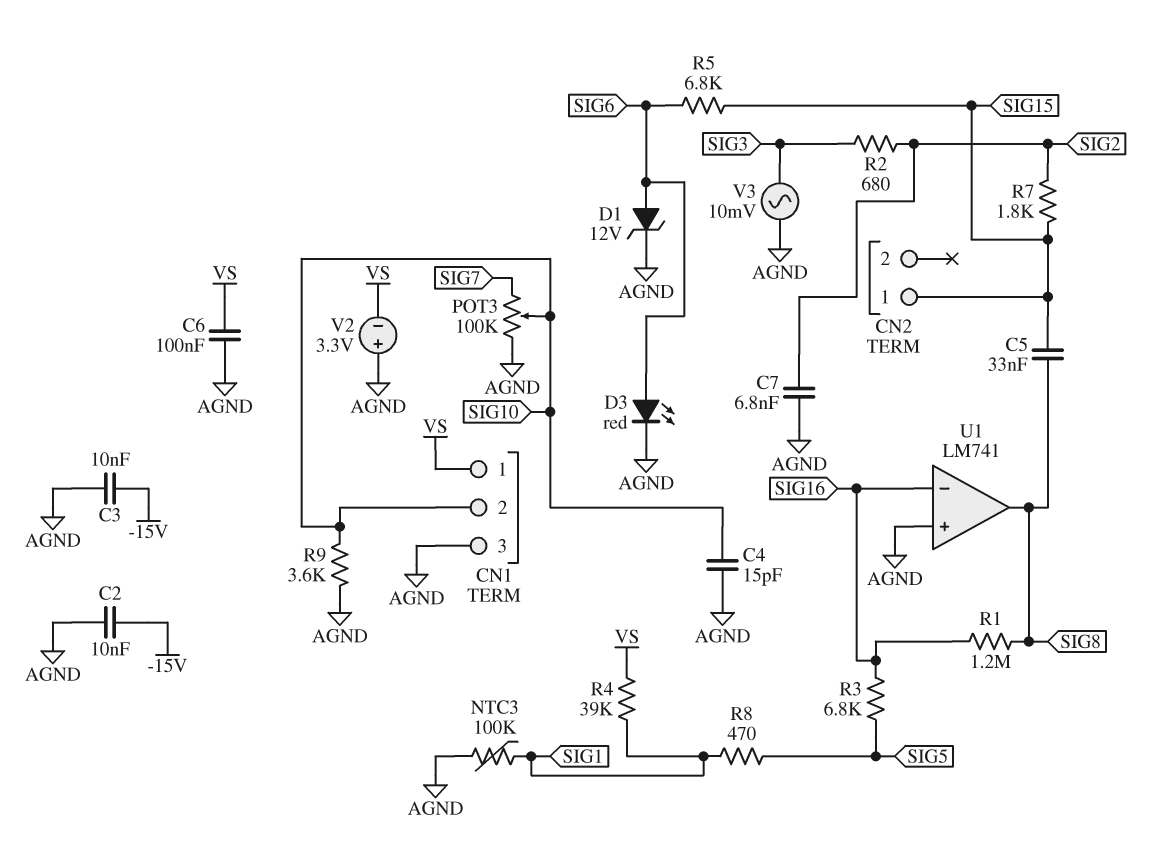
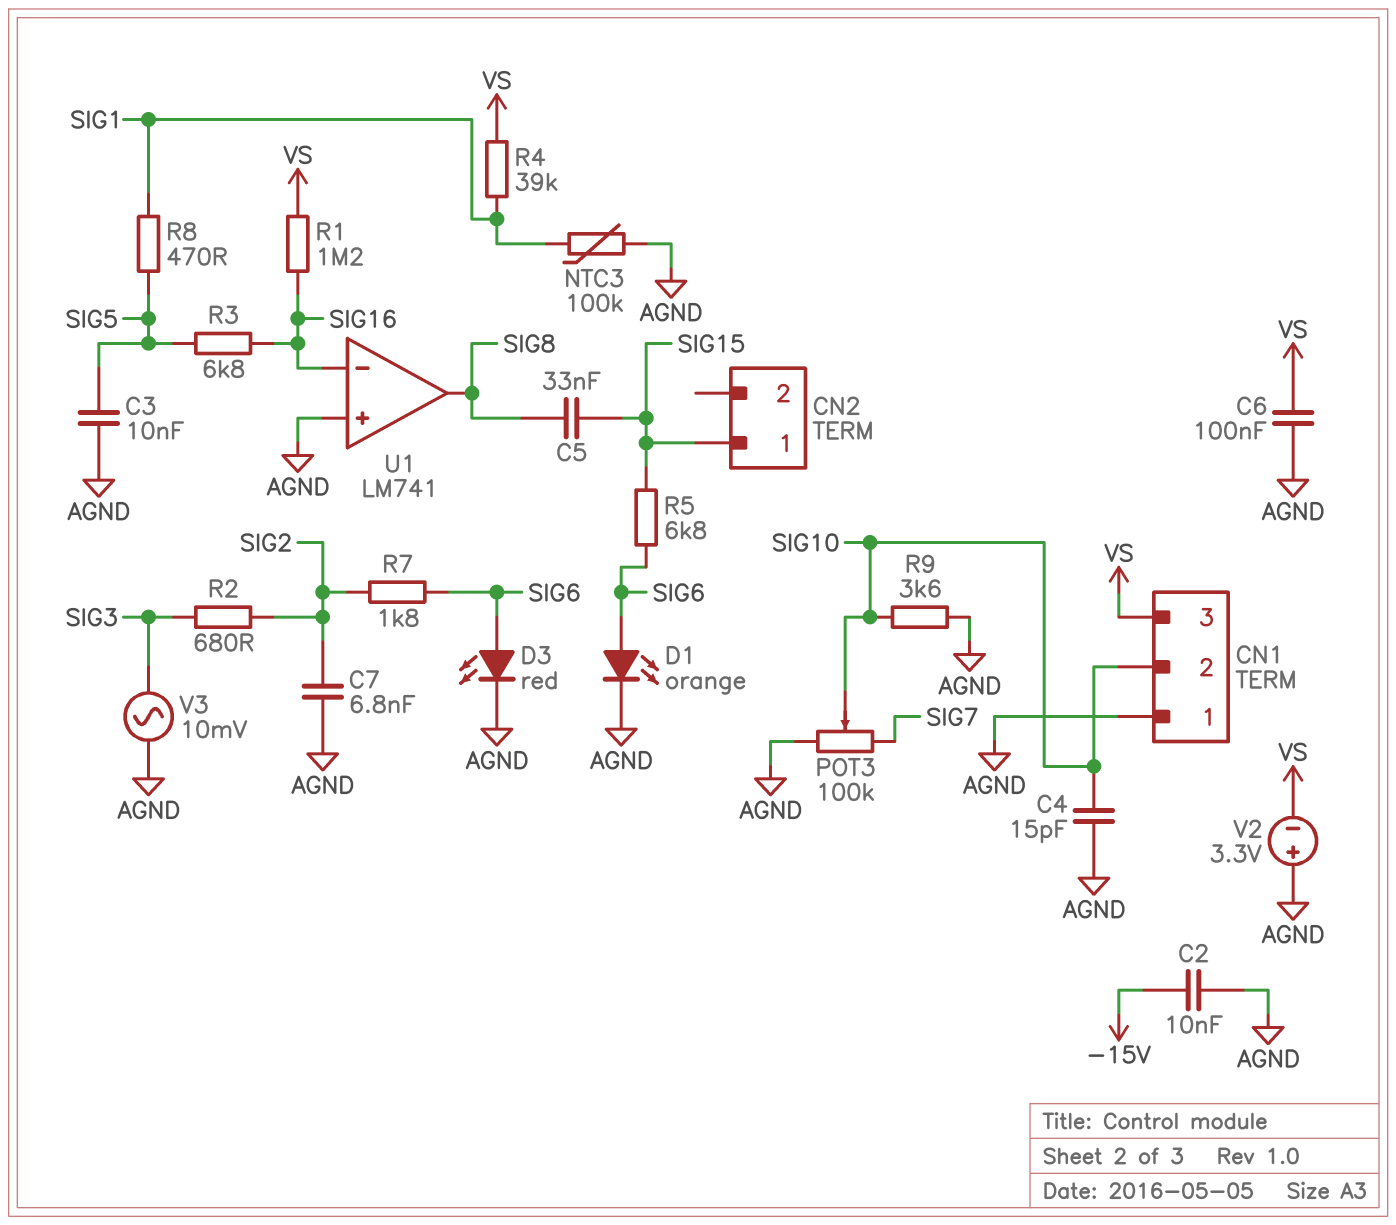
C3: 10nF (-15V, AGND) -> 10nF (AGND, SIG5)
CN1 pin 1: VS -> AGND
CN1 pin 3: AGND -> VS
D1: zener 12V (A SIG6, K AGND) -> LED orange (A SIG6, K AGND)
R1: 1.2M (SIG8, SIG16) -> 1.2M (SIG16, VS)
R7: 1.8k (SIG2, SIG15) -> 1.8k (SIG2, SIG6)

